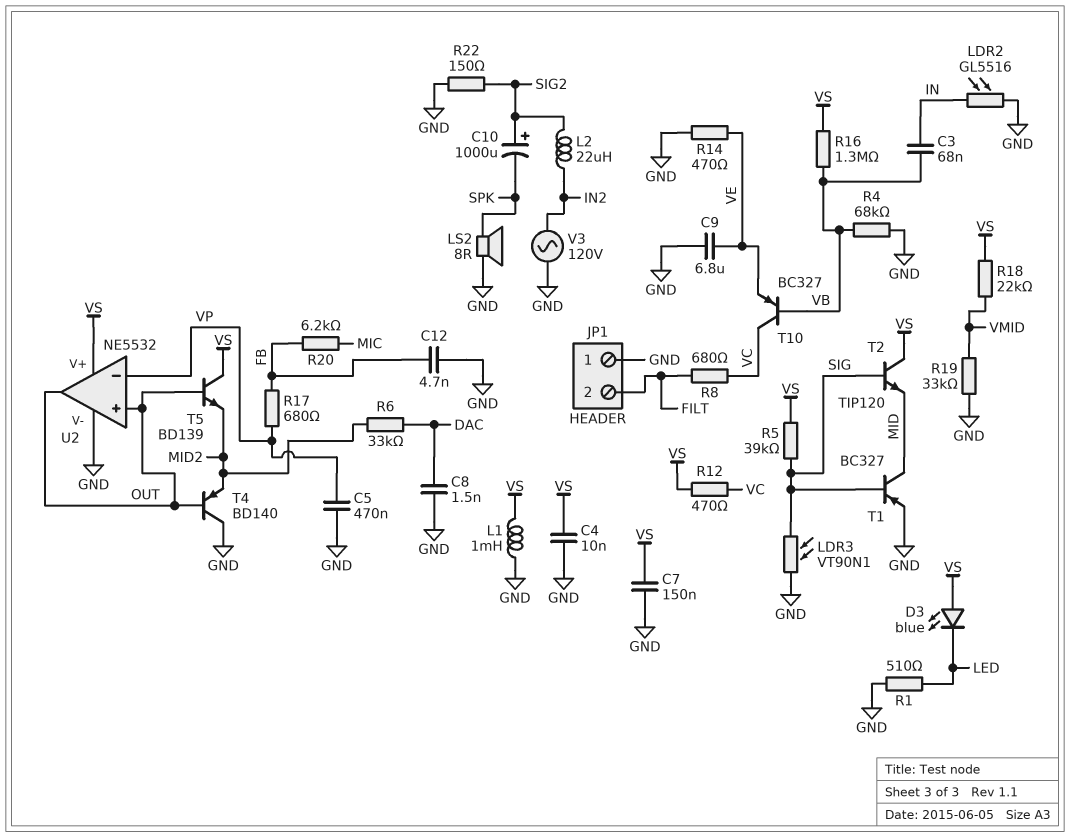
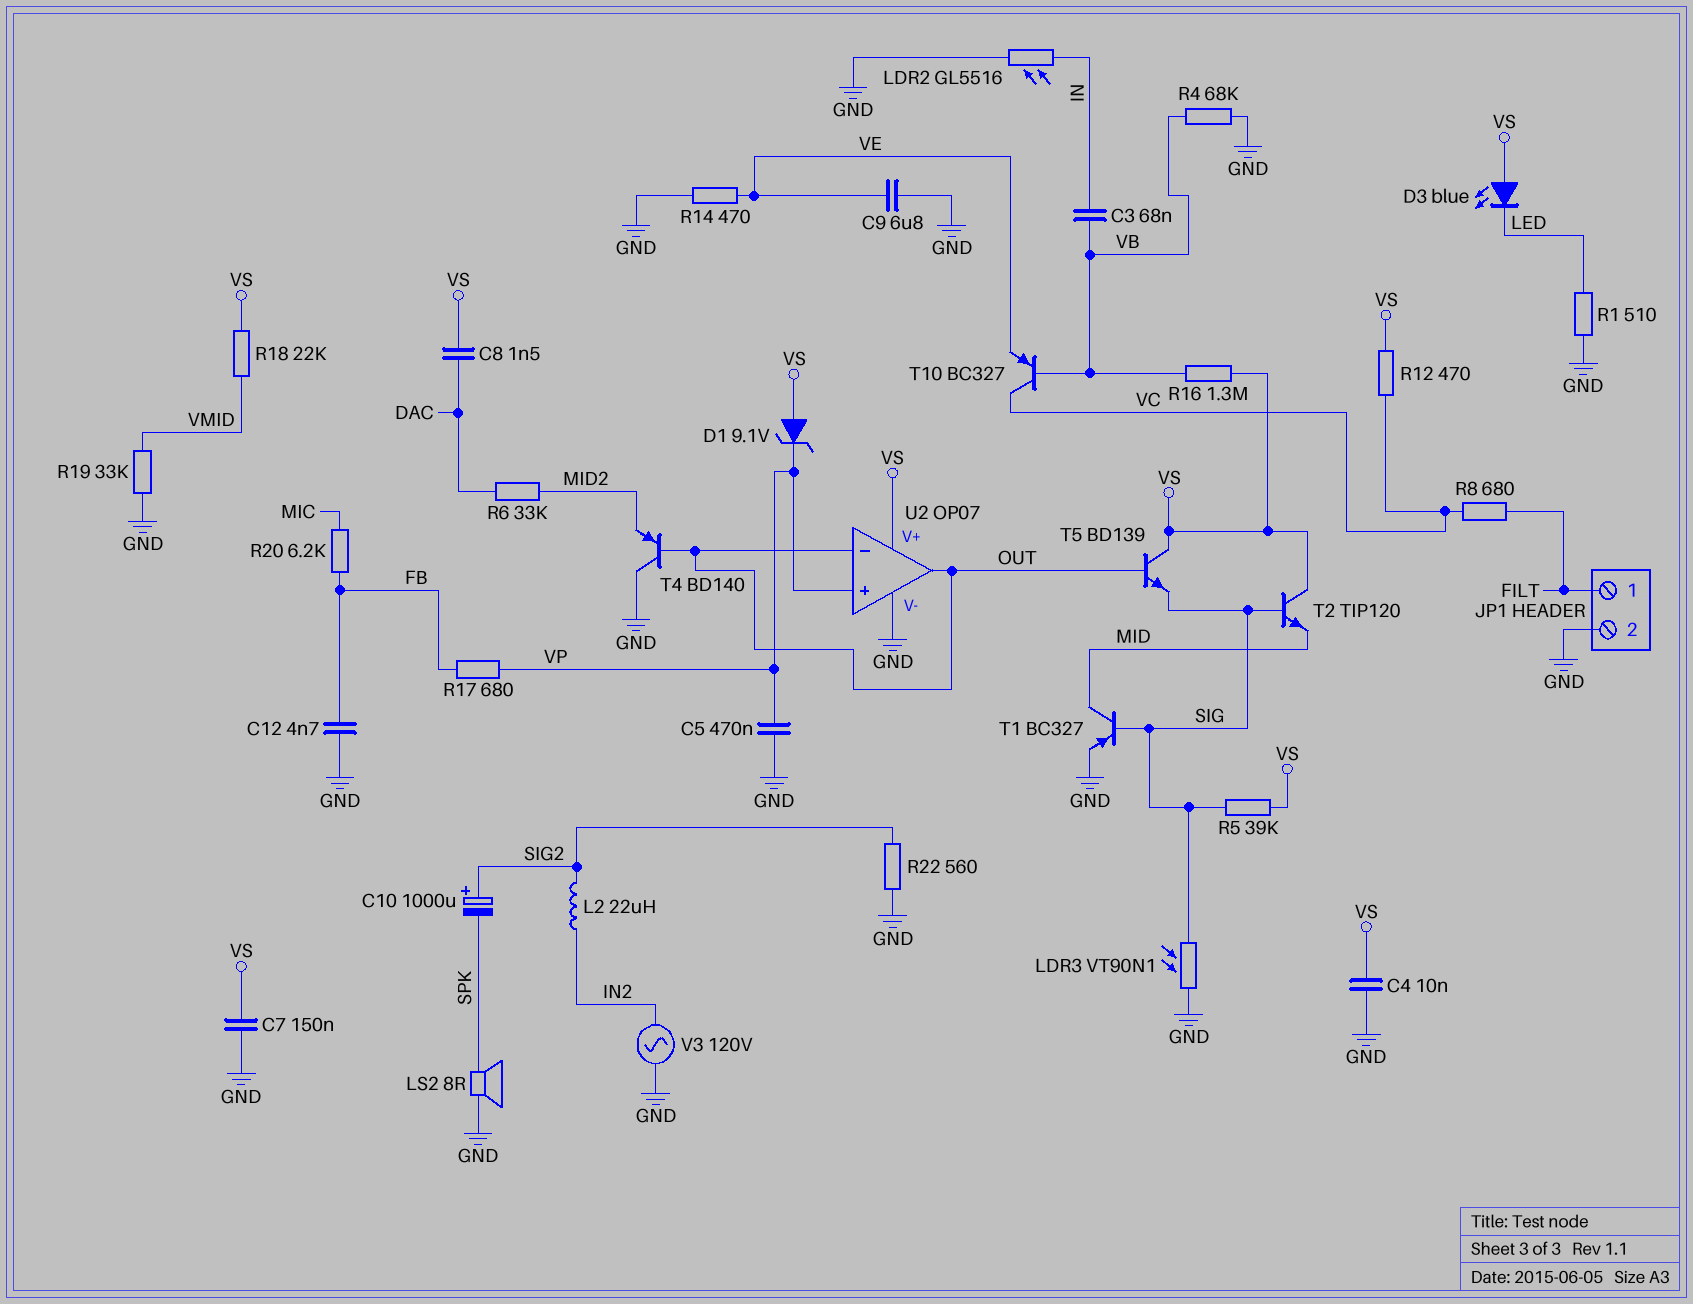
C8: 1.5nF (DAC, GND) -> 1.5nF (DAC, VS)
D1: none -> zener 9.1V (A VS, K VP)
JP1 pin 1: GND -> FILT
JP1 pin 2: FILT -> GND
L1: 1mH (GND, VS) -> none
R22: 150 (GND, SIG2) -> 560 (GND, SIG2)
T5: NPN BD139 (B OUT, C VS, E MID2) -> NPN BD139 (B OUT, C VS, E SIG)
U2: NE5532 -> OP07
U2 pin in+: OUT -> VP
U2 pin in-: VP -> OUT

